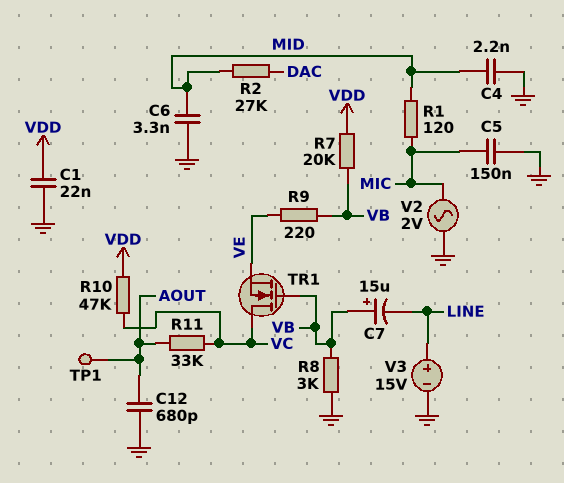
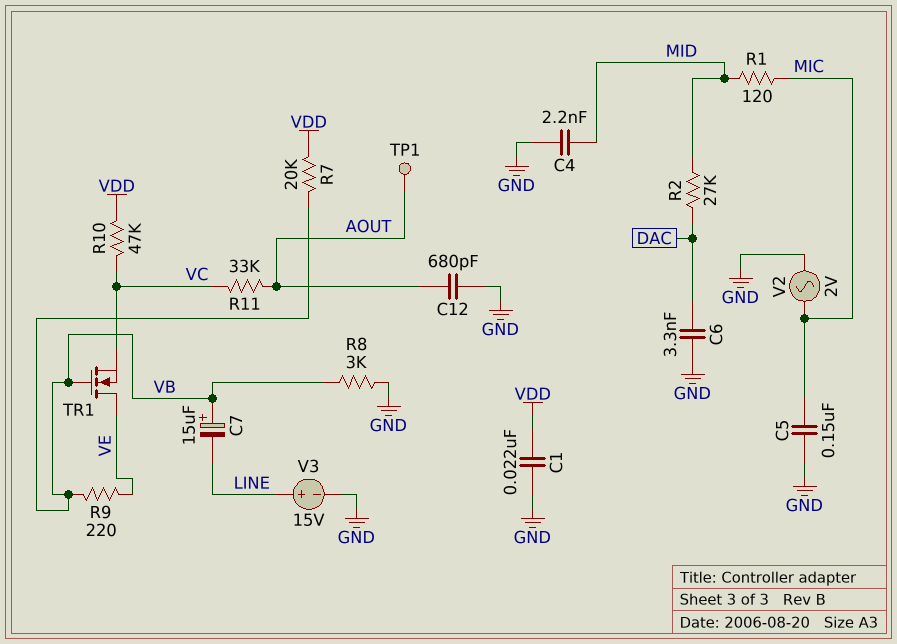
C6: 3.3nF (GND, MID) -> 3.3nF (DAC, GND)
TR1: NMOS (G VB, D VC, S VE) -> NMOS (G VB, D VE, S VC)

